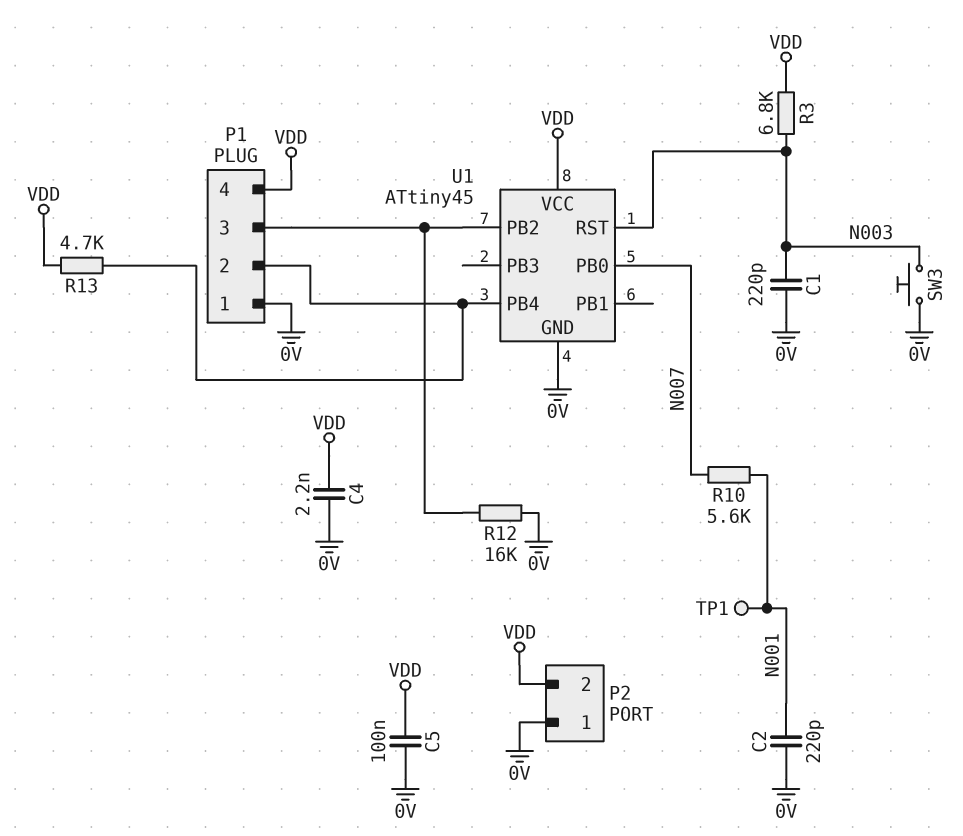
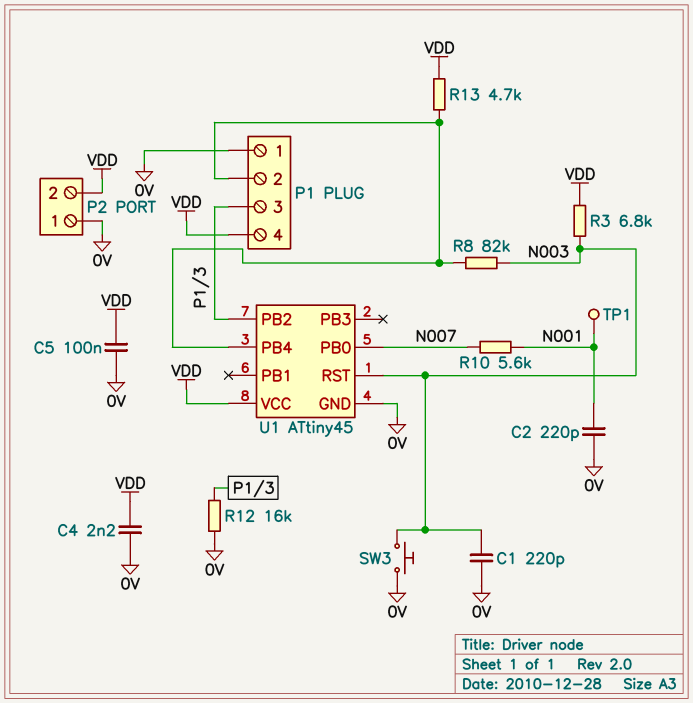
R8: none -> 82k (N003, P1/2)

